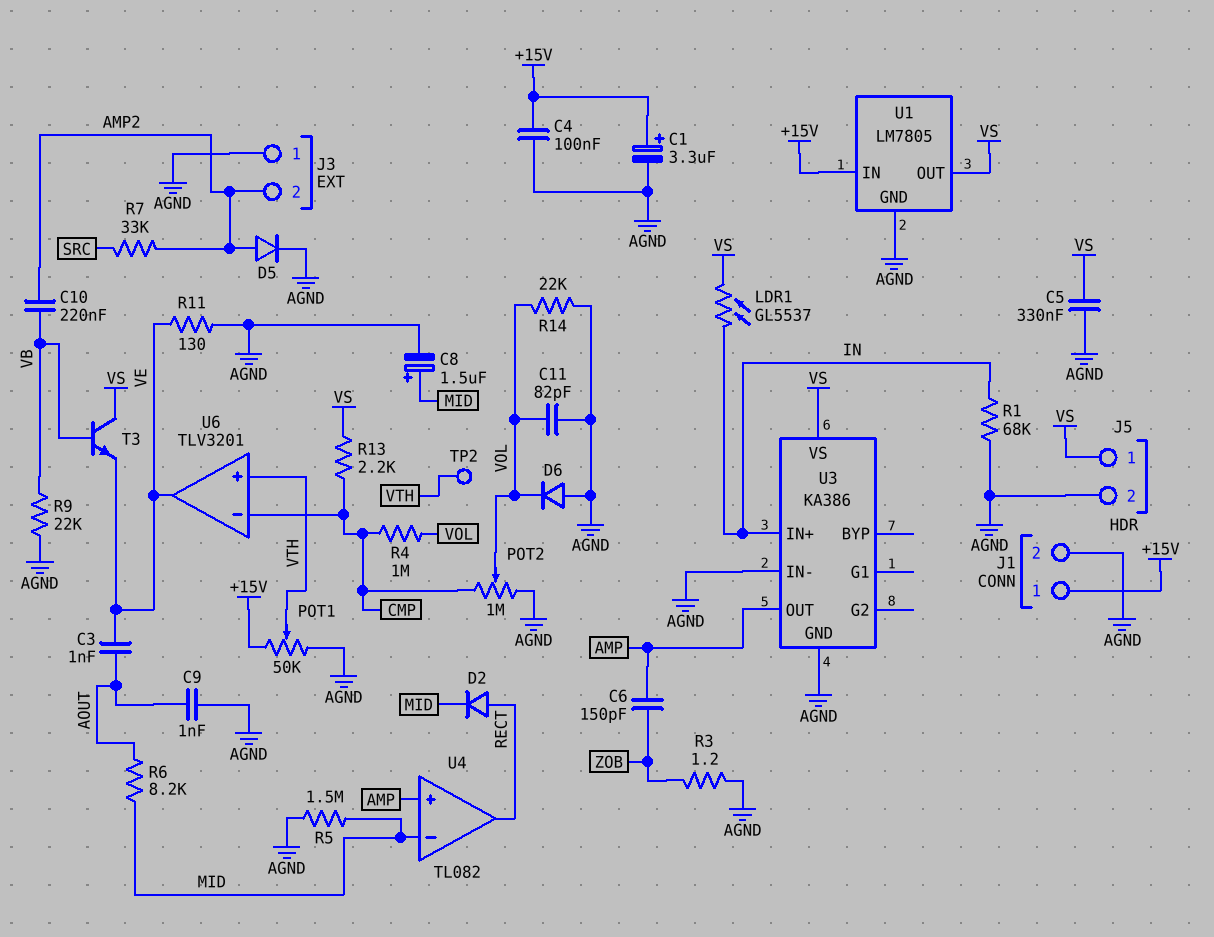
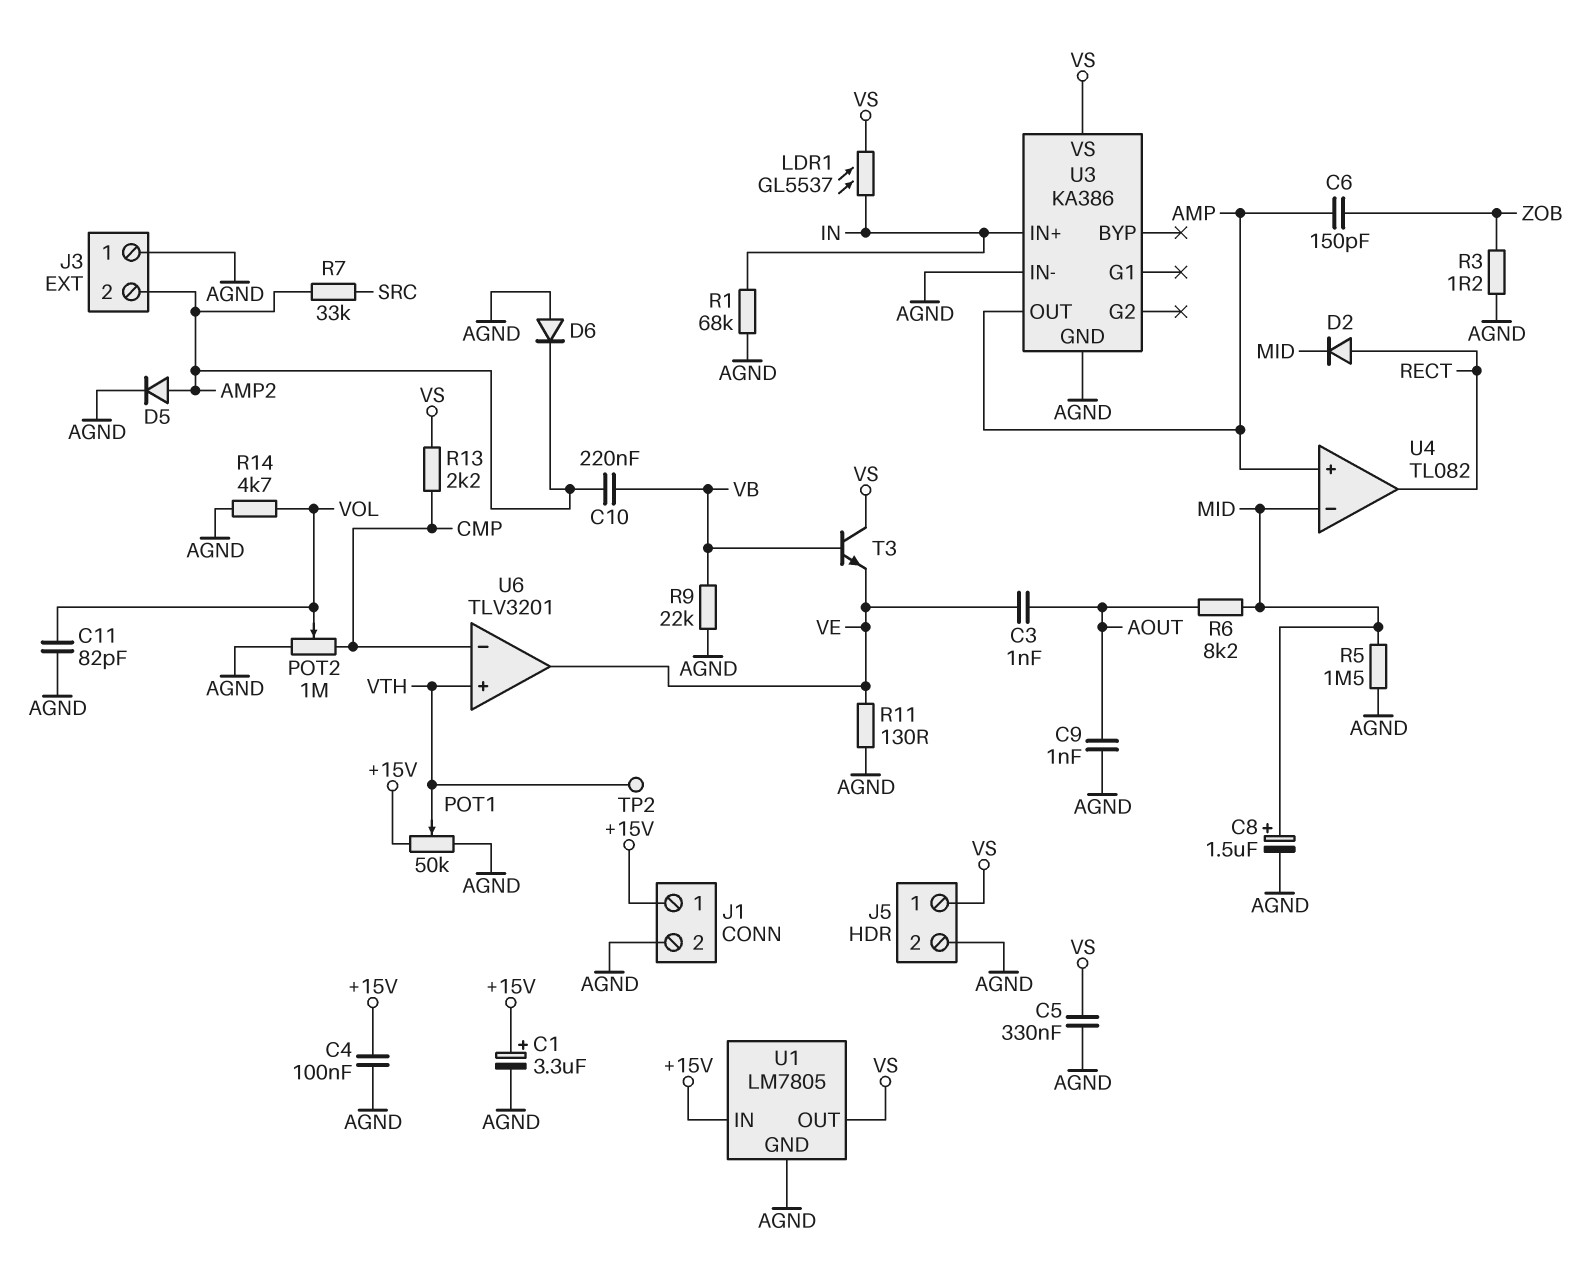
D6: diode (A AGND, K VOL) -> diode (A AGND, K AMP2)
R4: 1M (CMP, VOL) -> none
R14: 22k (AGND, VOL) -> 4.7k (AGND, VOL)

